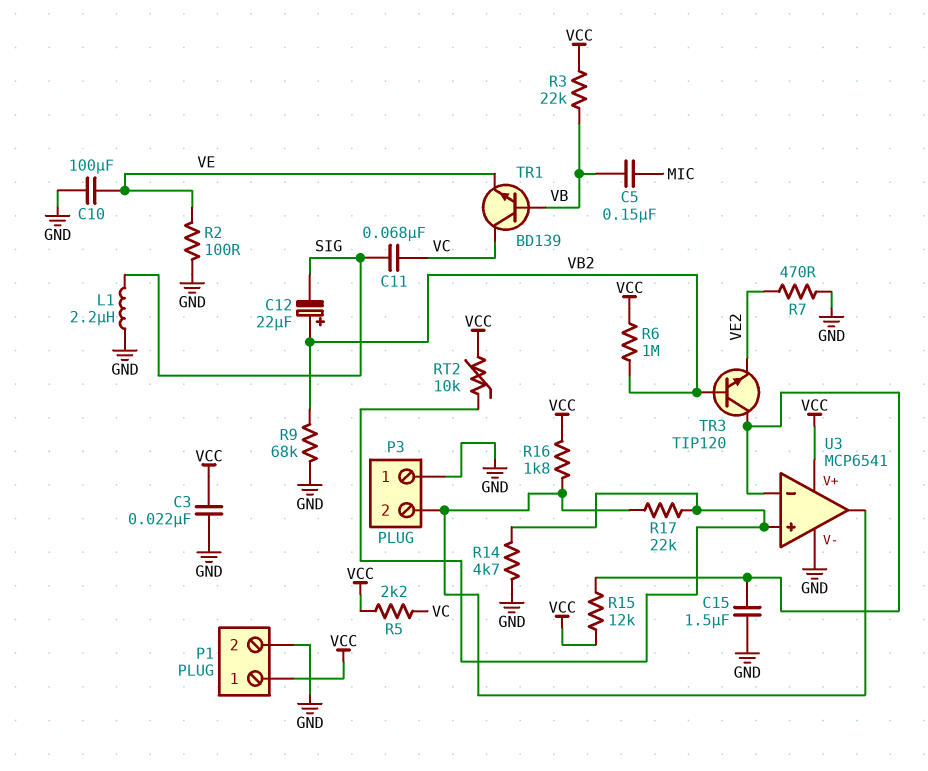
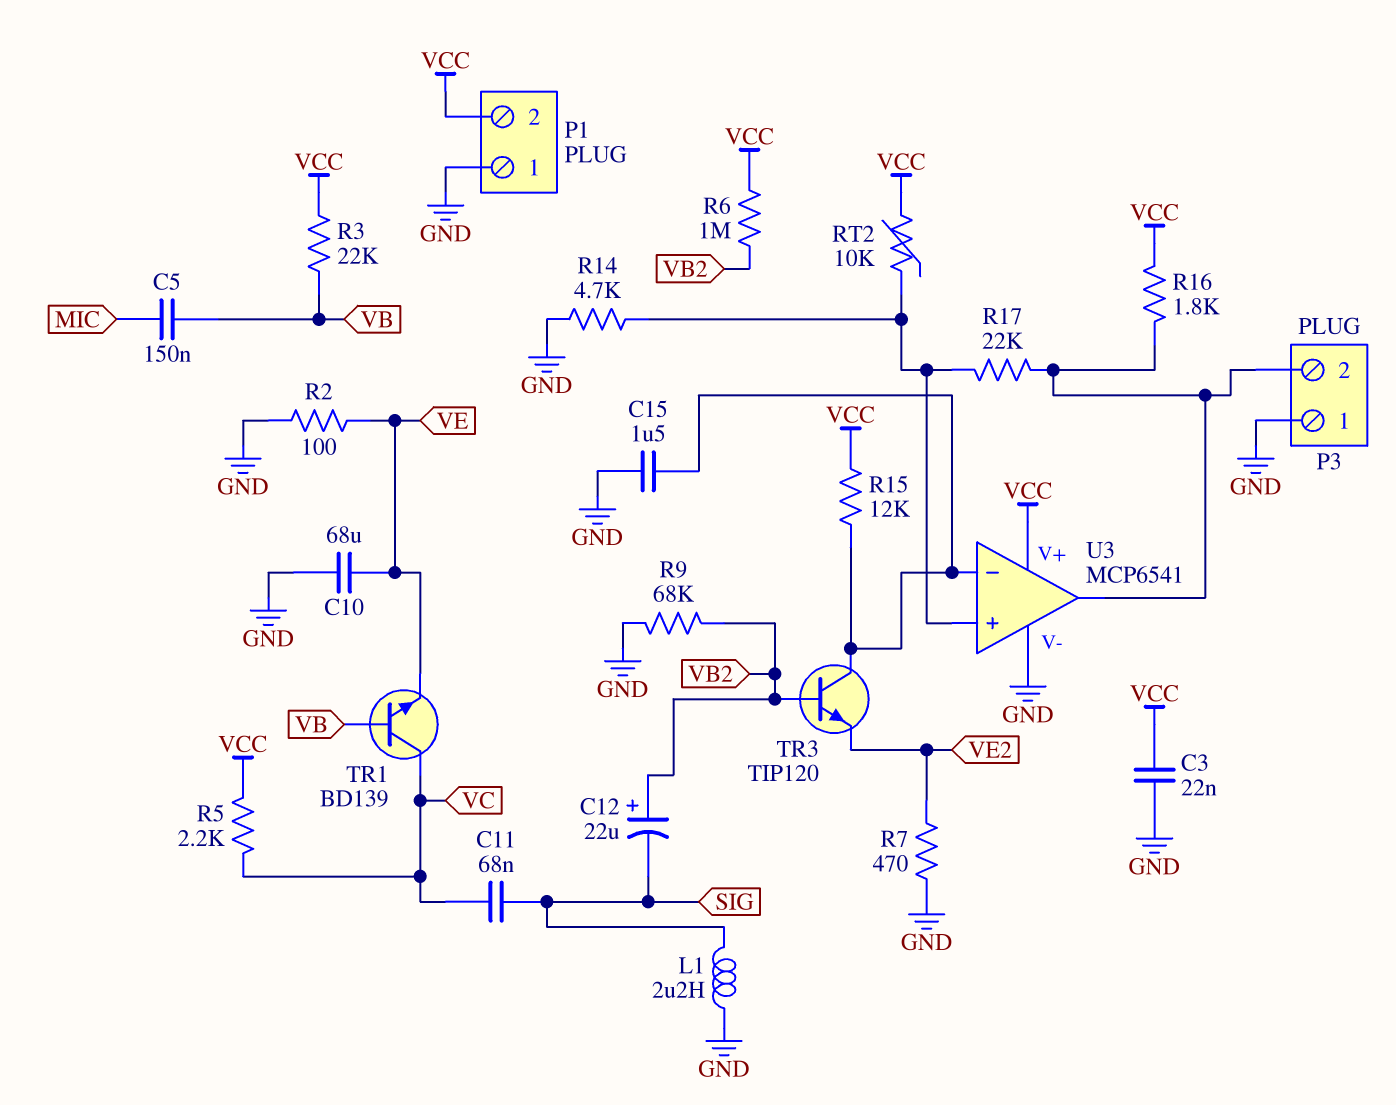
C10: 100uF (GND, VE) -> 68uF (GND, VE)
P1 pin 1: VCC -> GND
P1 pin 2: GND -> VCC

